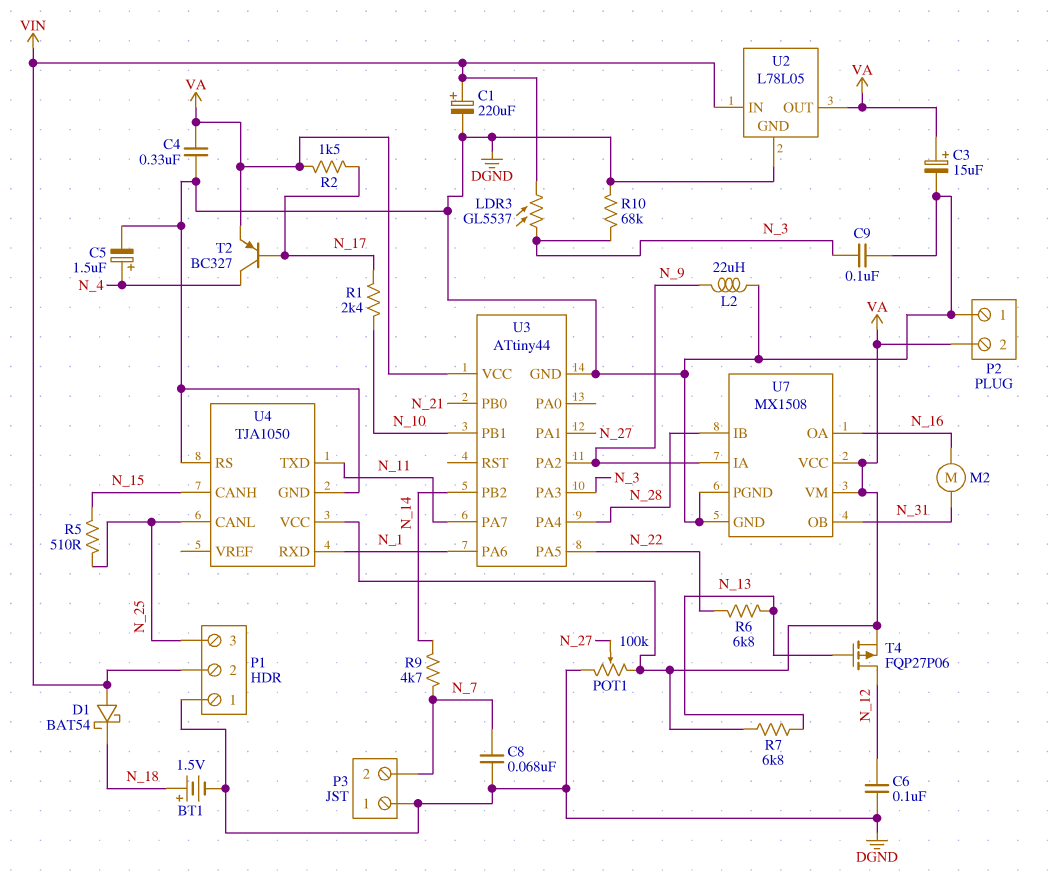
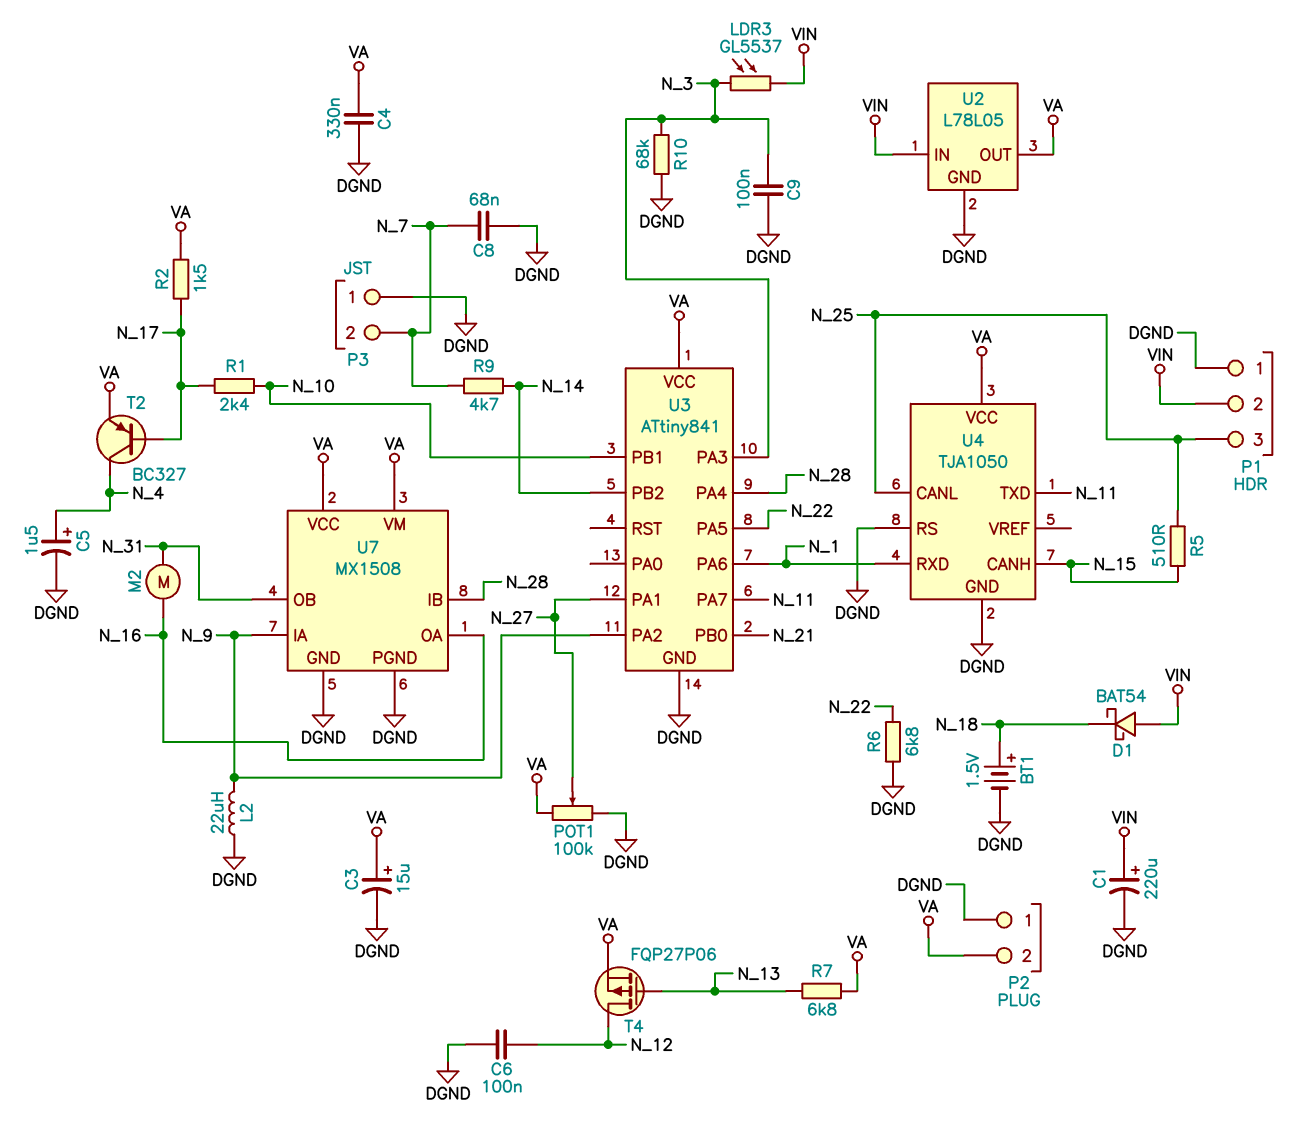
R6: 6.8k (N_13, N_22) -> 6.8k (DGND, N_22)
U3: ATtiny44 -> ATtiny841

